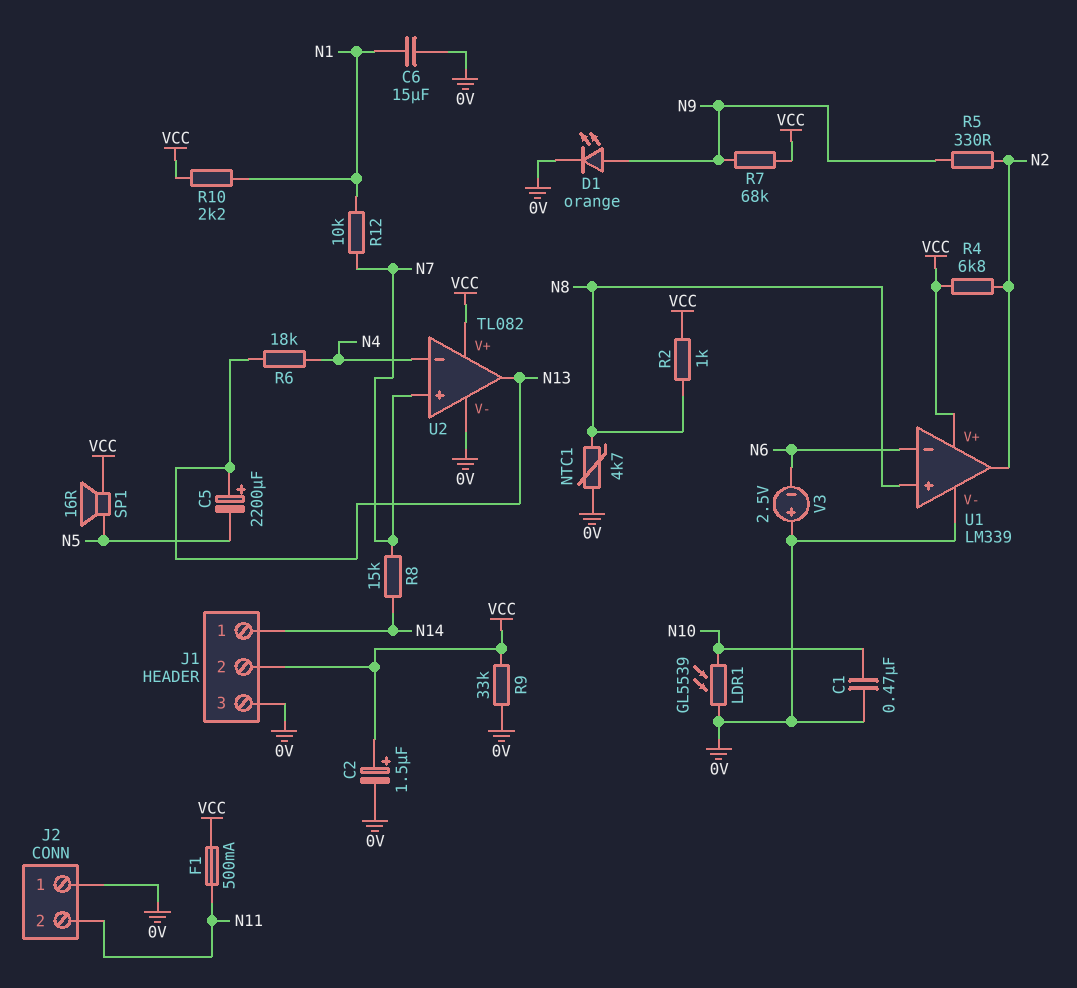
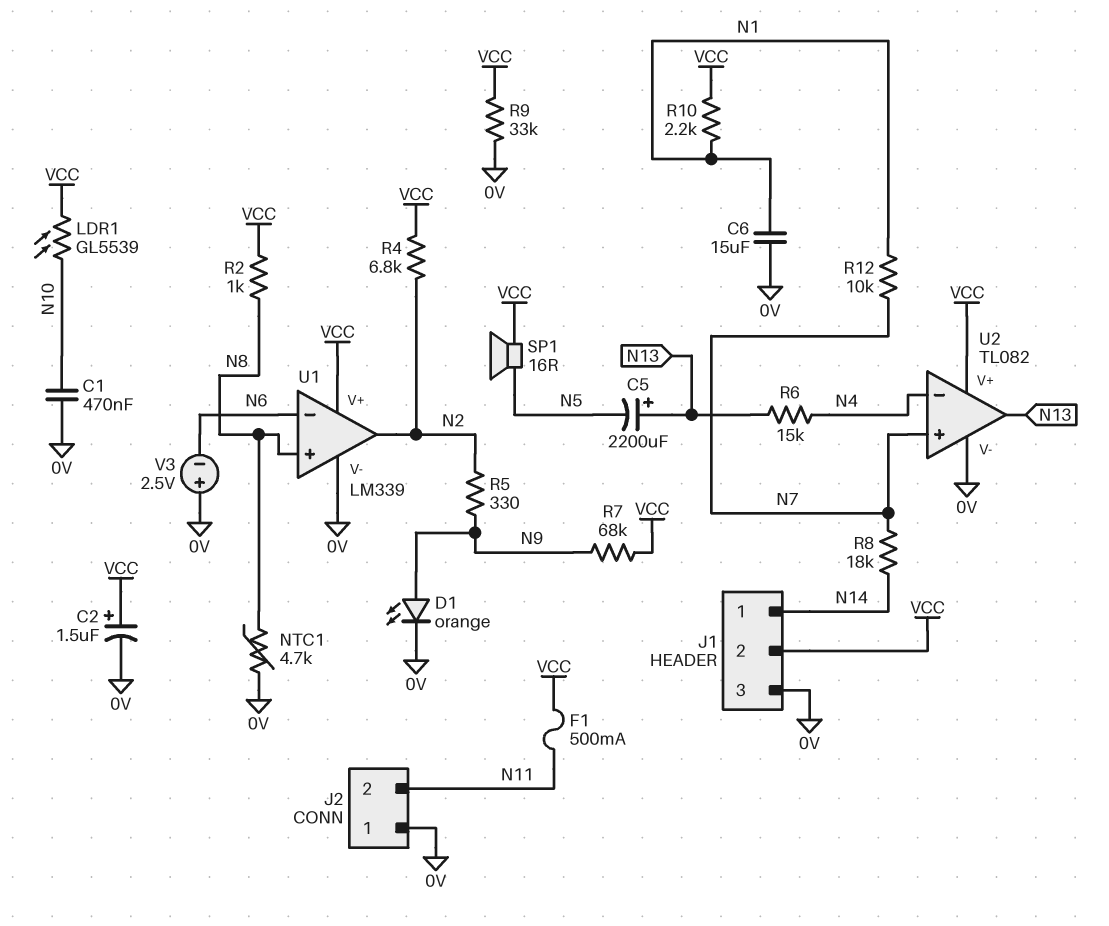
LDR1: GL5539 (0V, N10) -> GL5539 (N10, VCC)
R6: 18k (N4, N13) -> 15k (N4, N13)
R8: 15k (N7, N14) -> 18k (N7, N14)

